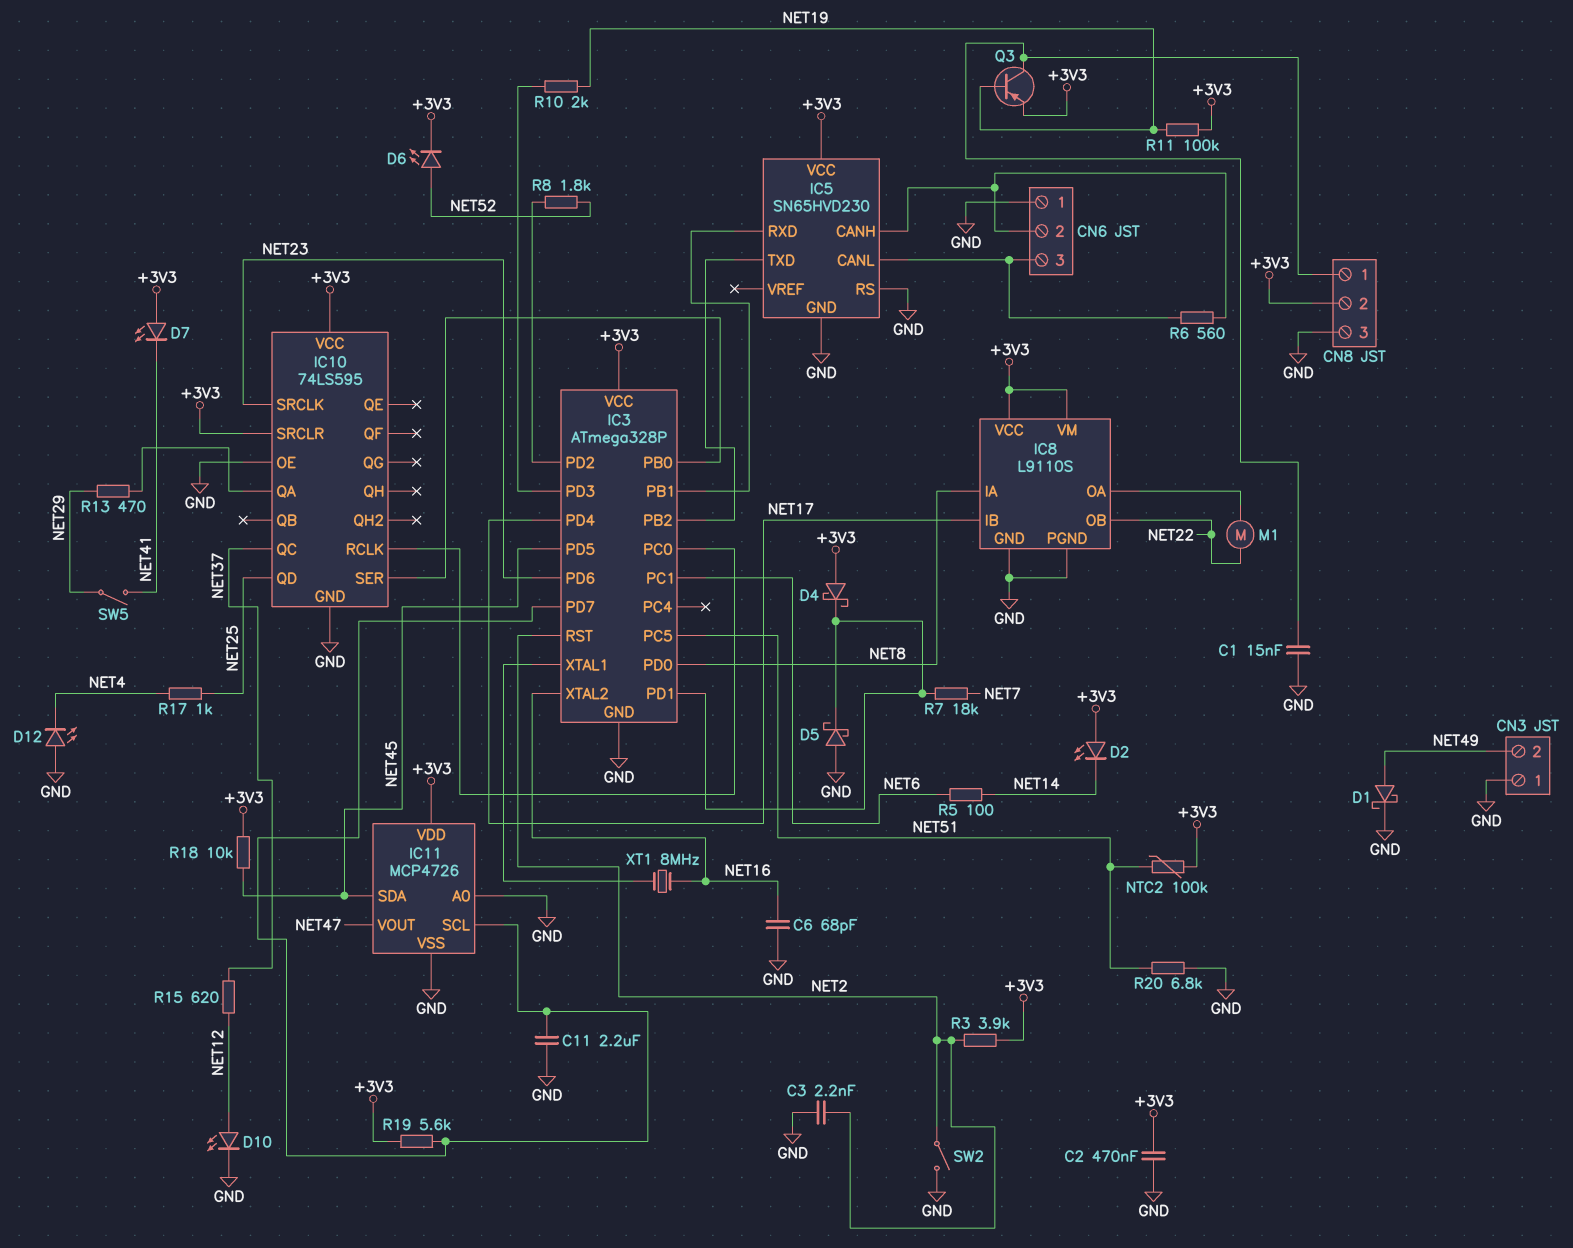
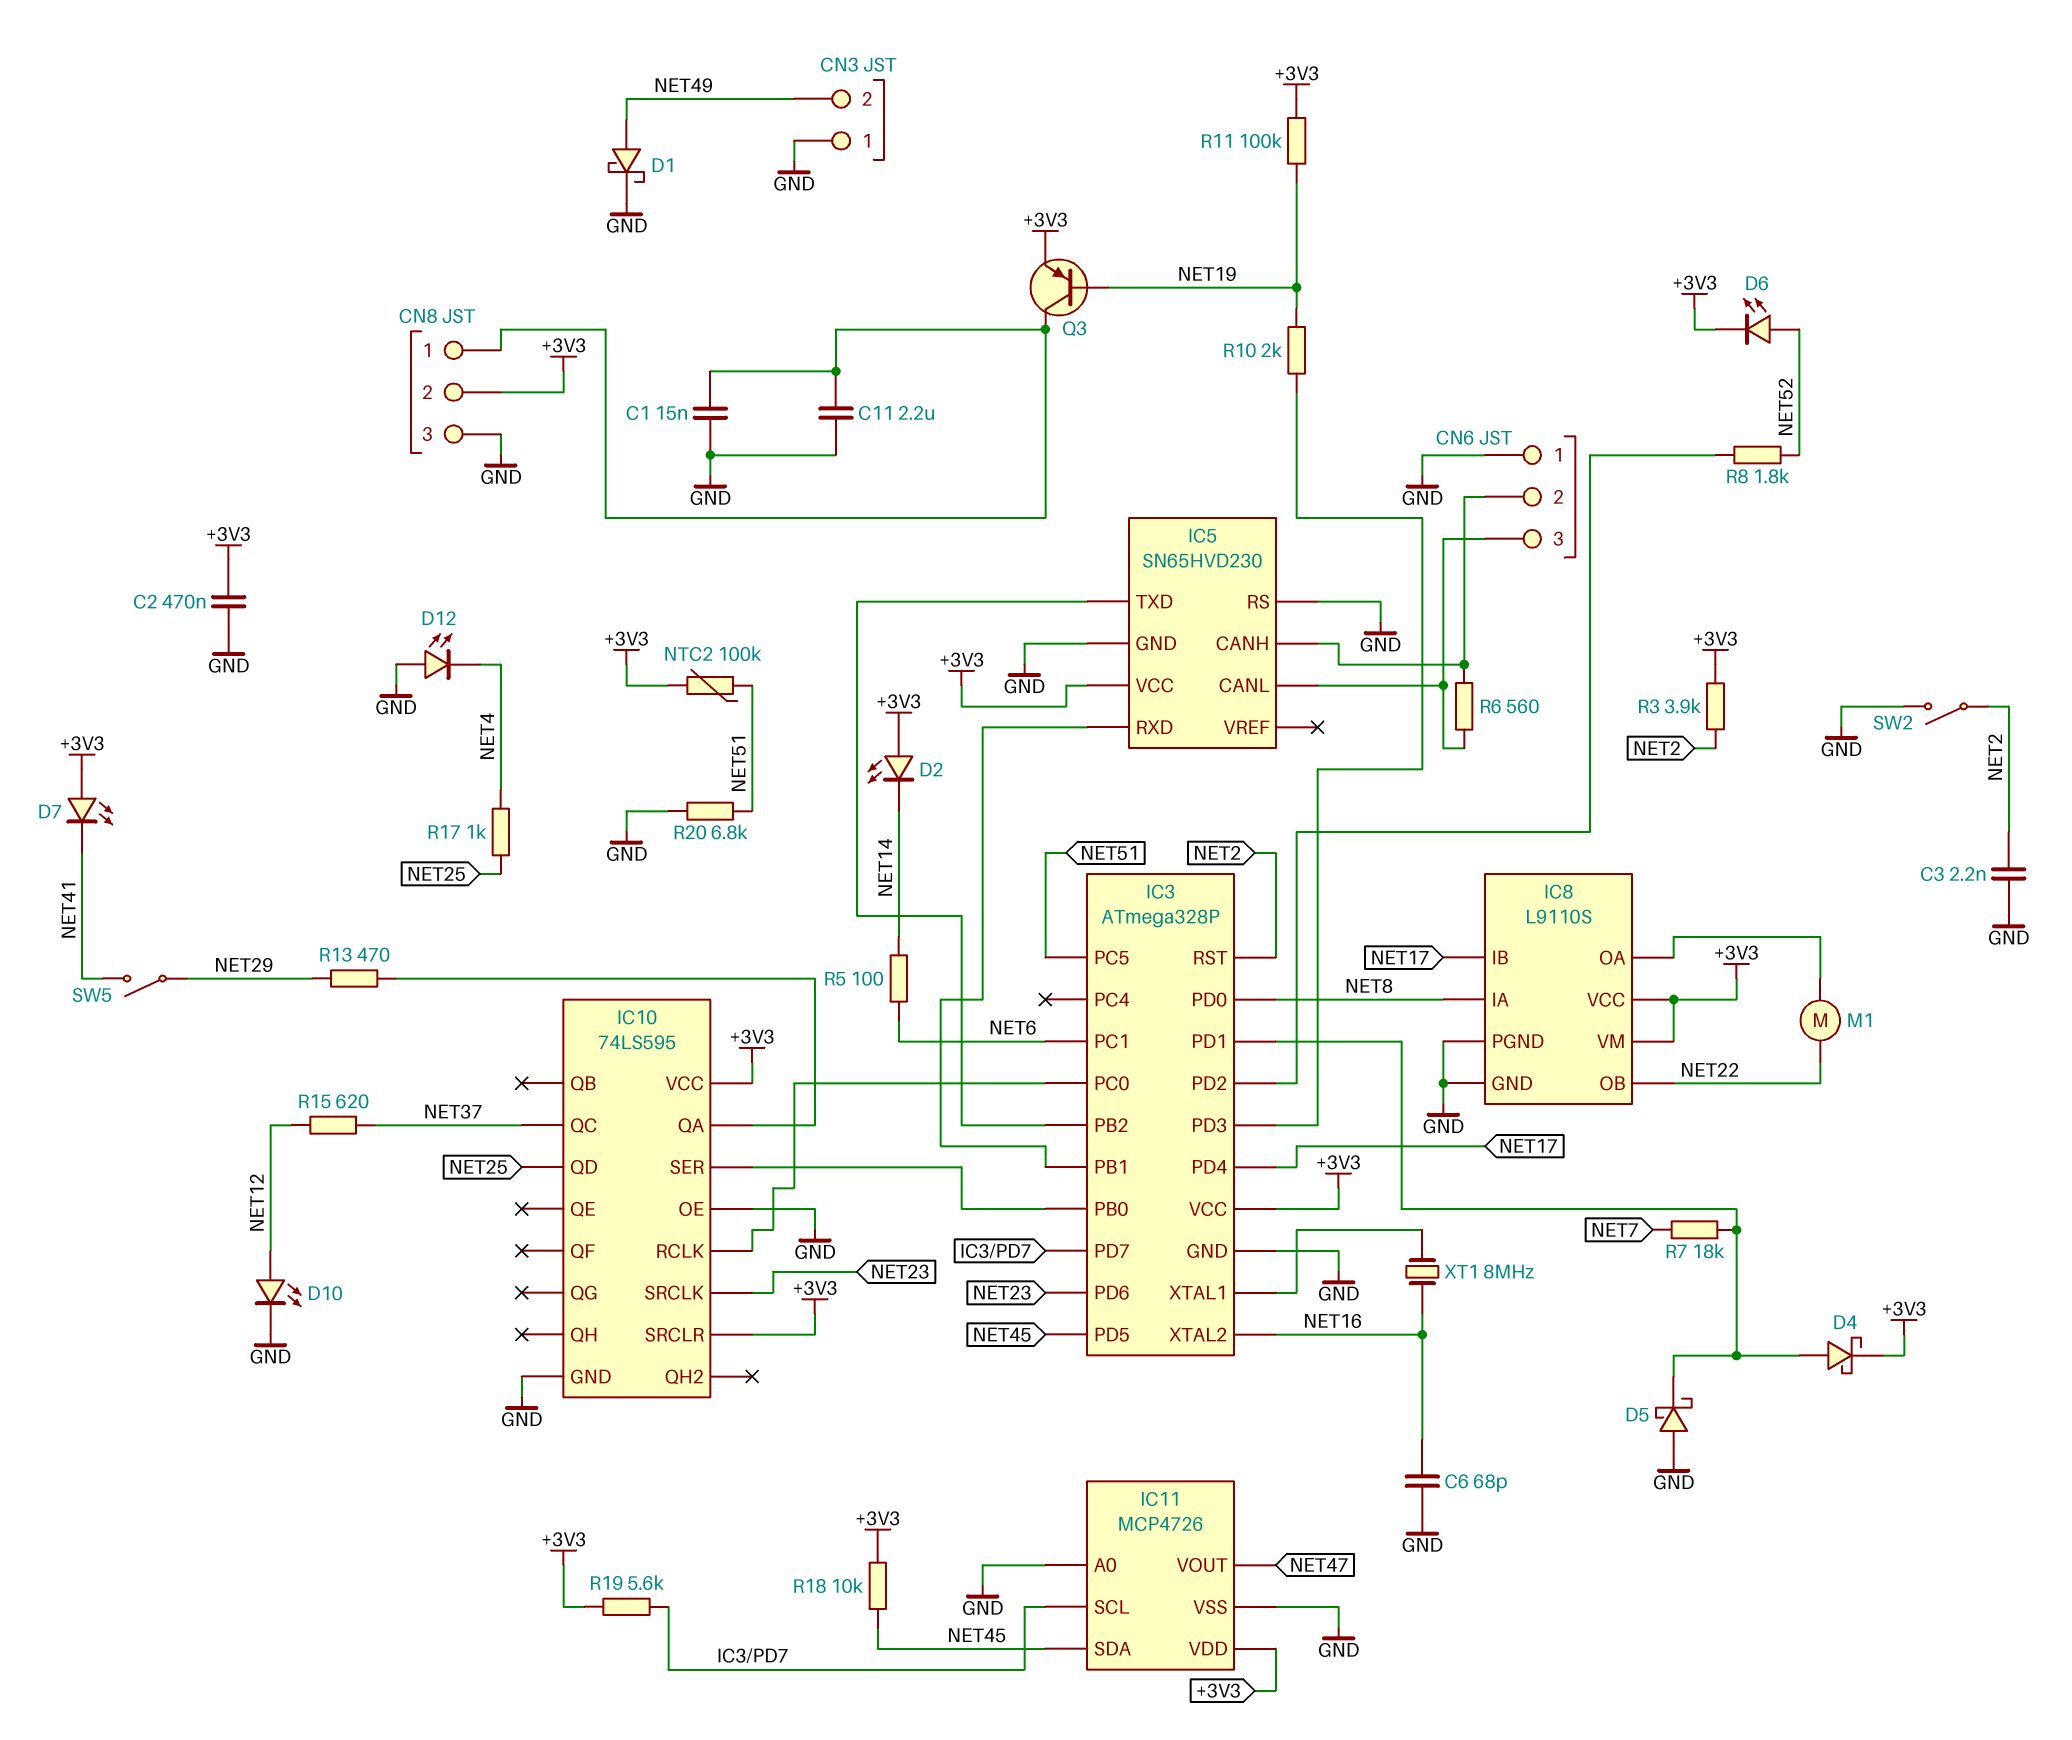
C11: 2.2uF (GND, IC3/PD7) -> 2.2uF (CN8/1, GND)
D4: schottky (A +3V3, K IC3/PD1) -> schottky (A IC3/PD1, K +3V3)

